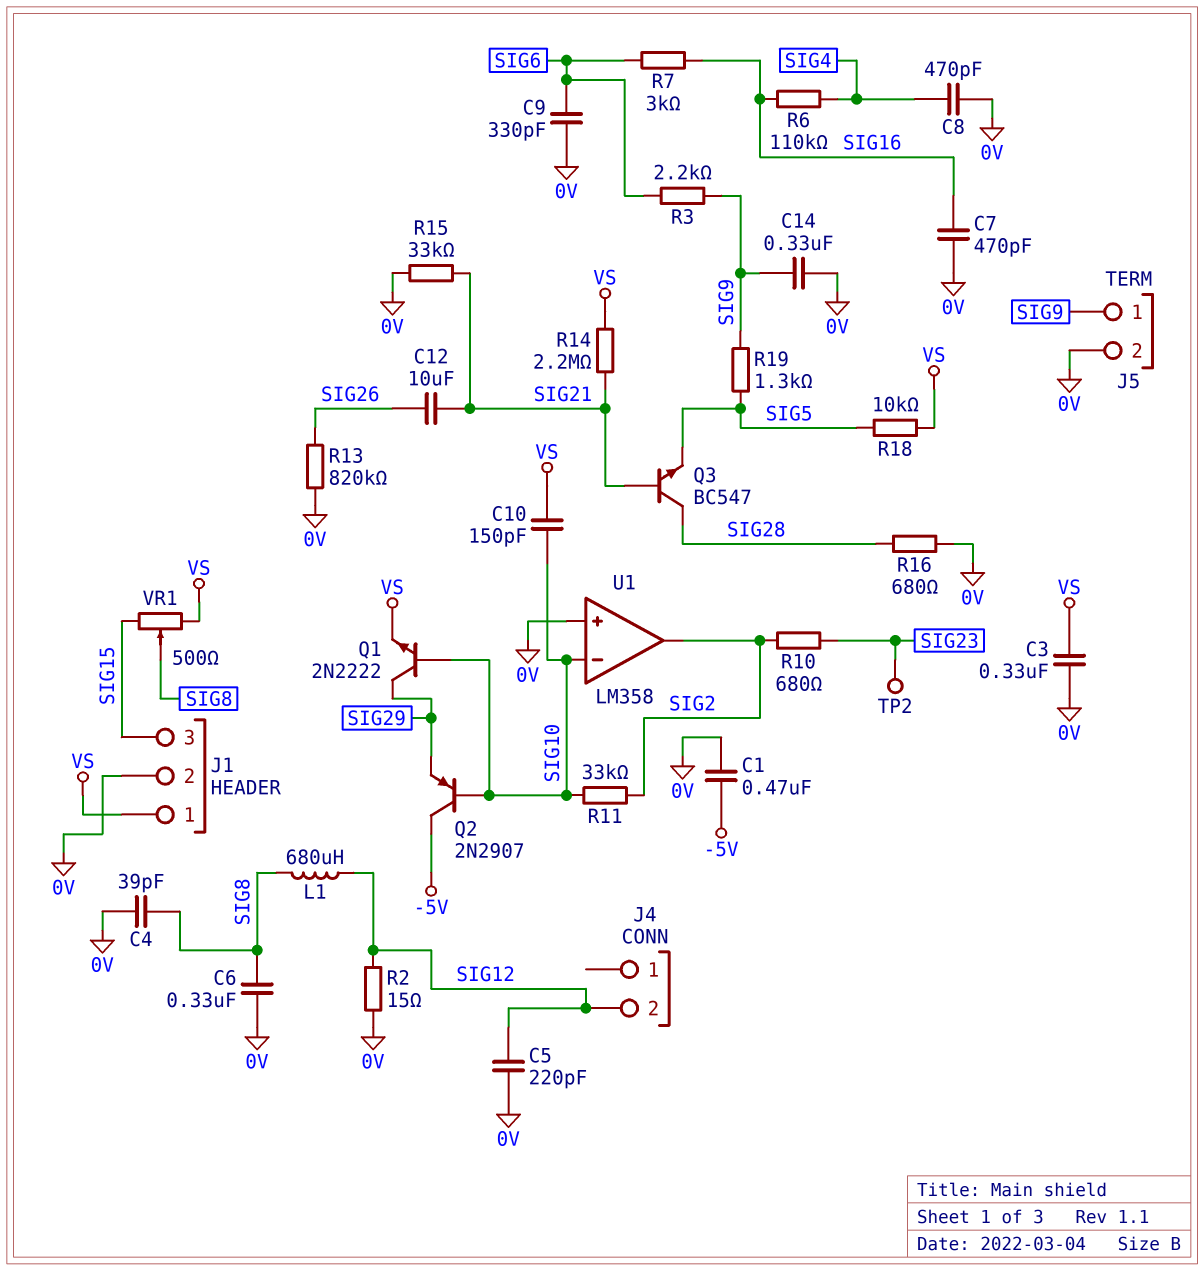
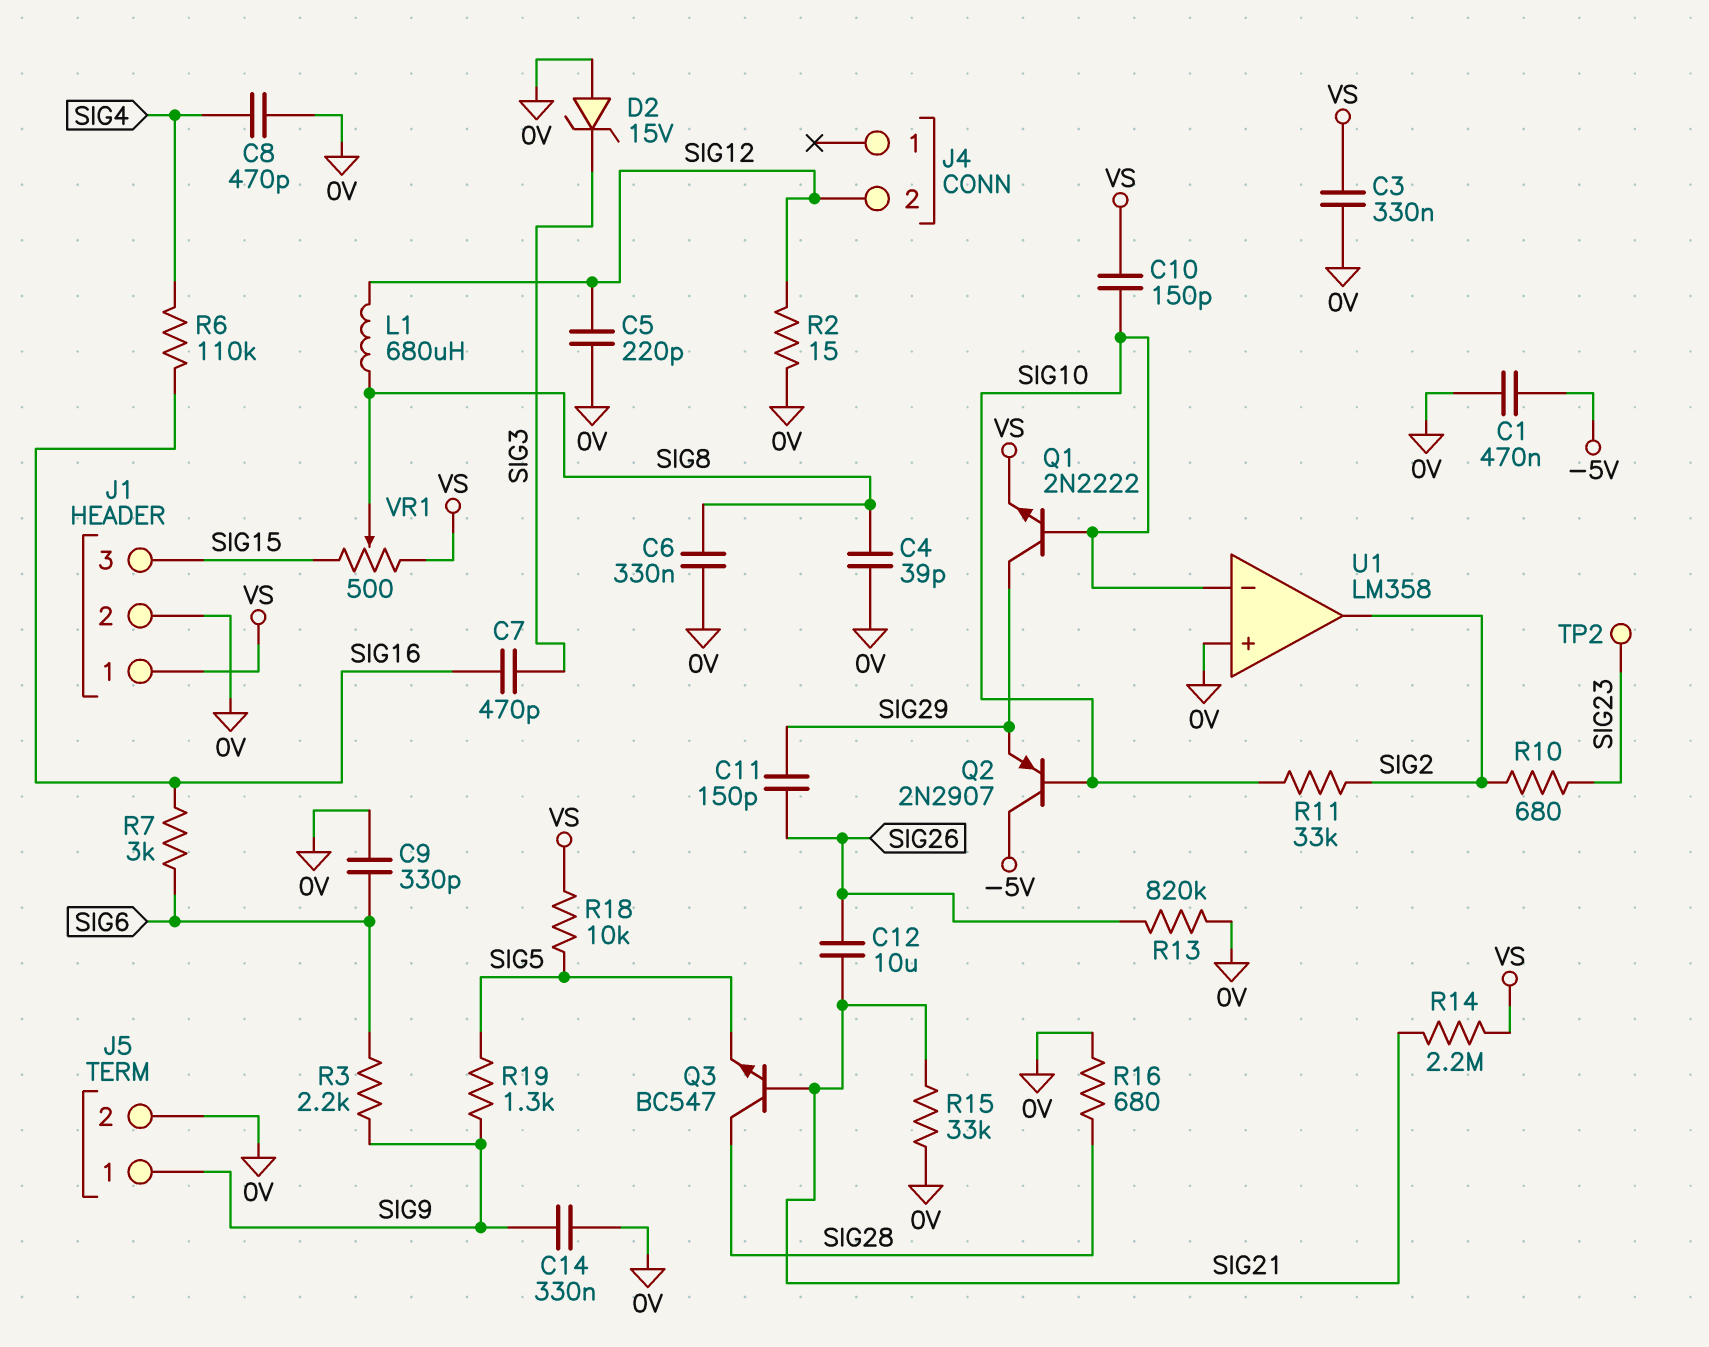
C7: 470pF (0V, SIG16) -> 470pF (SIG3, SIG16)
C11: none -> 150pF (SIG26, SIG29)
D2: none -> zener 15V (A 0V, K SIG3)

